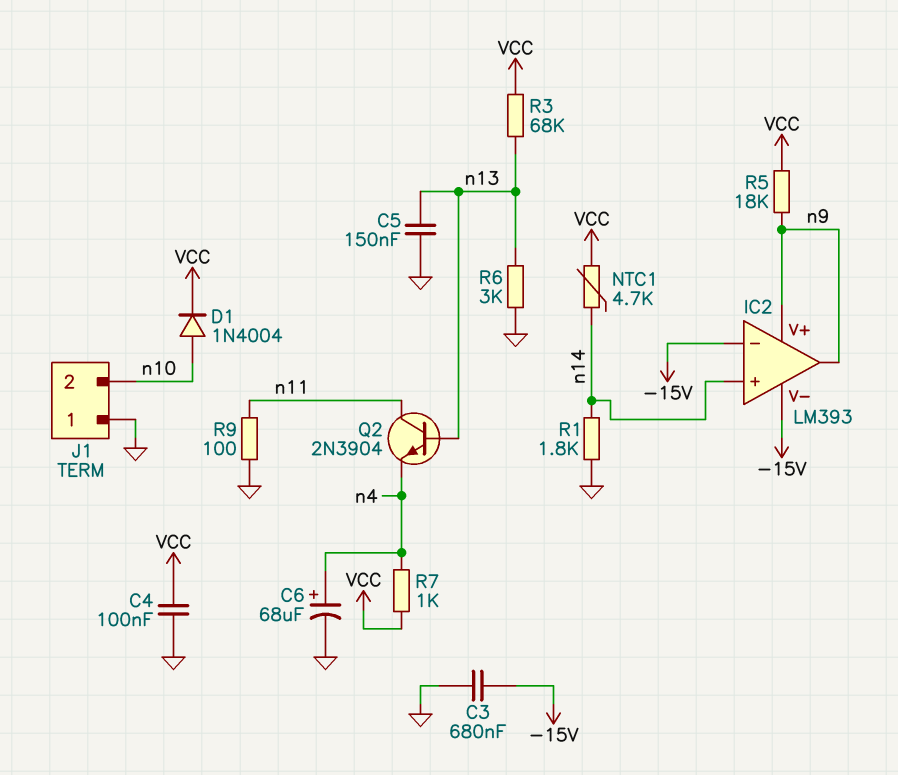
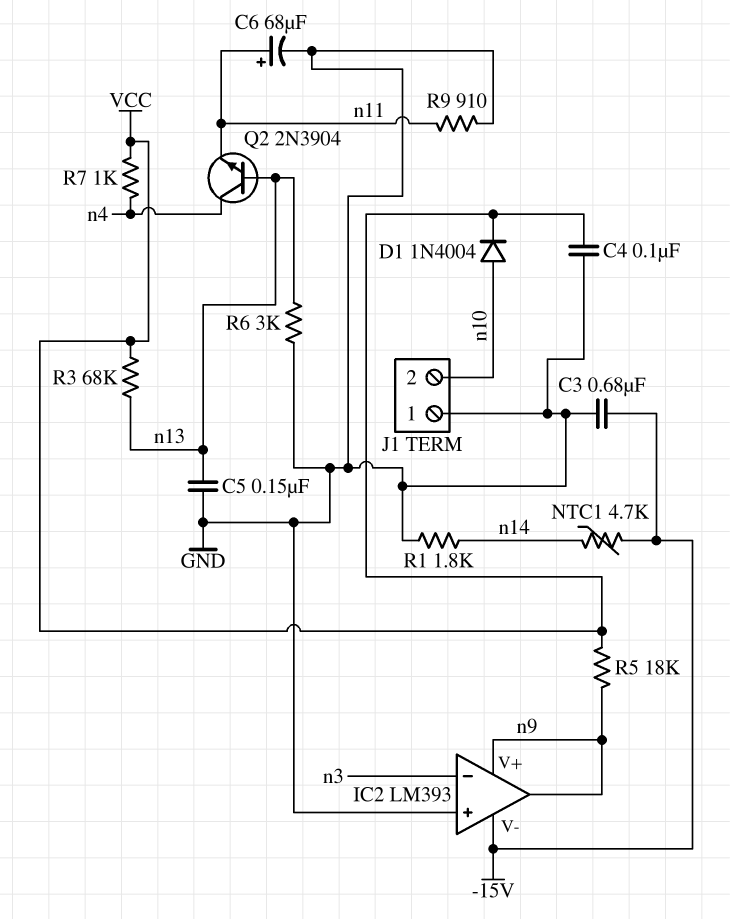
C6: 68uF (plus n4, minus GND) -> 68uF (plus n11, minus GND)
IC2 pin in+: n14 -> GND
IC2 pin in-: -15V -> n3
NTC1: 4.7k (VCC, n14) -> 4.7k (-15V, n14)
Q2: NPN 2N3904 (B n13, C n11, E n4) -> NPN 2N3904 (B n13, C n4, E n11)
R9: 100 (GND, n11) -> 910 (GND, n11)

